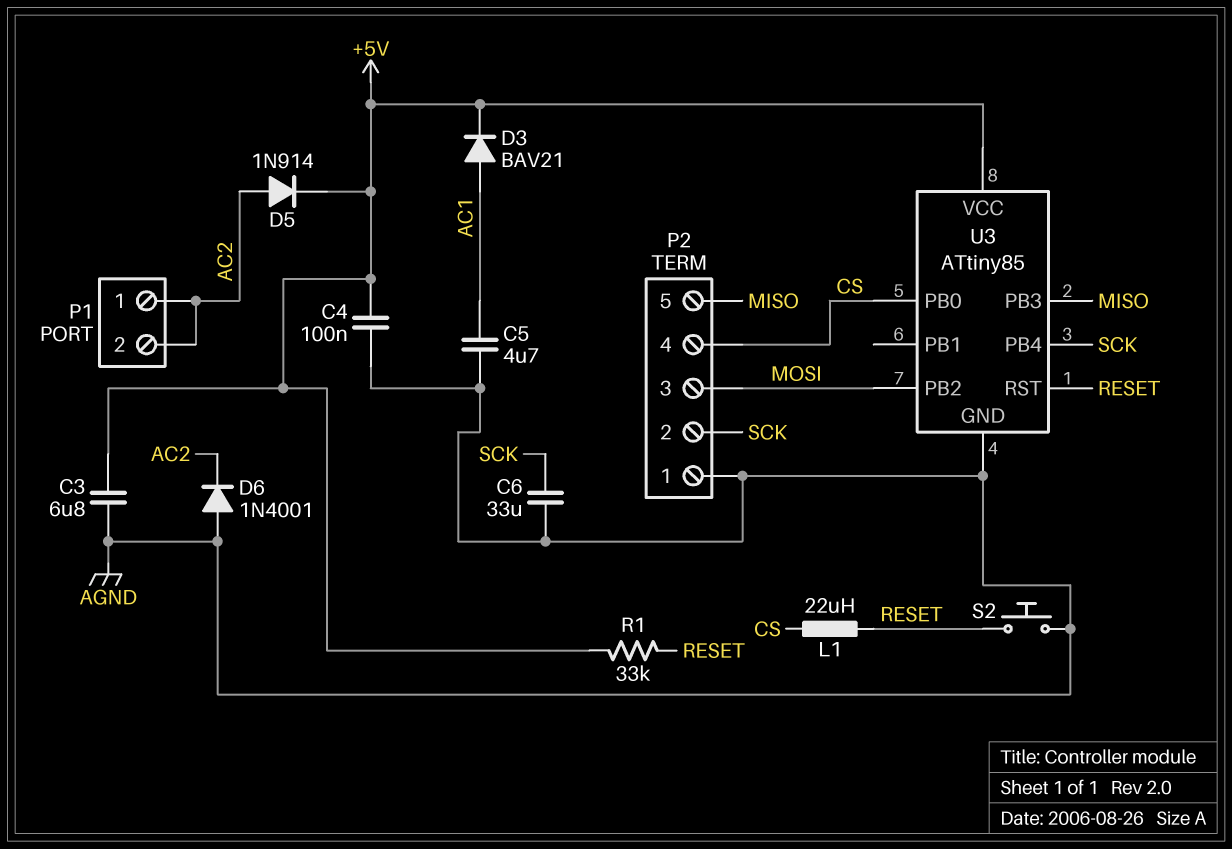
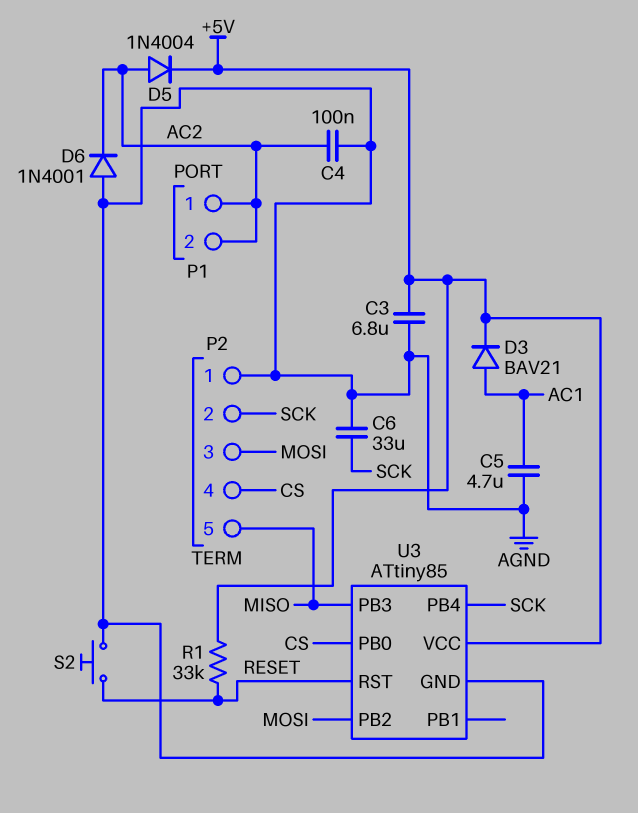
C4: 100nF (+5V, AGND) -> 100nF (AC2, AGND)
D5: diode 1N914 (A AC2, K +5V) -> diode 1N4004 (A AC2, K +5V)
L1: 22uH (CS, RESET) -> none

